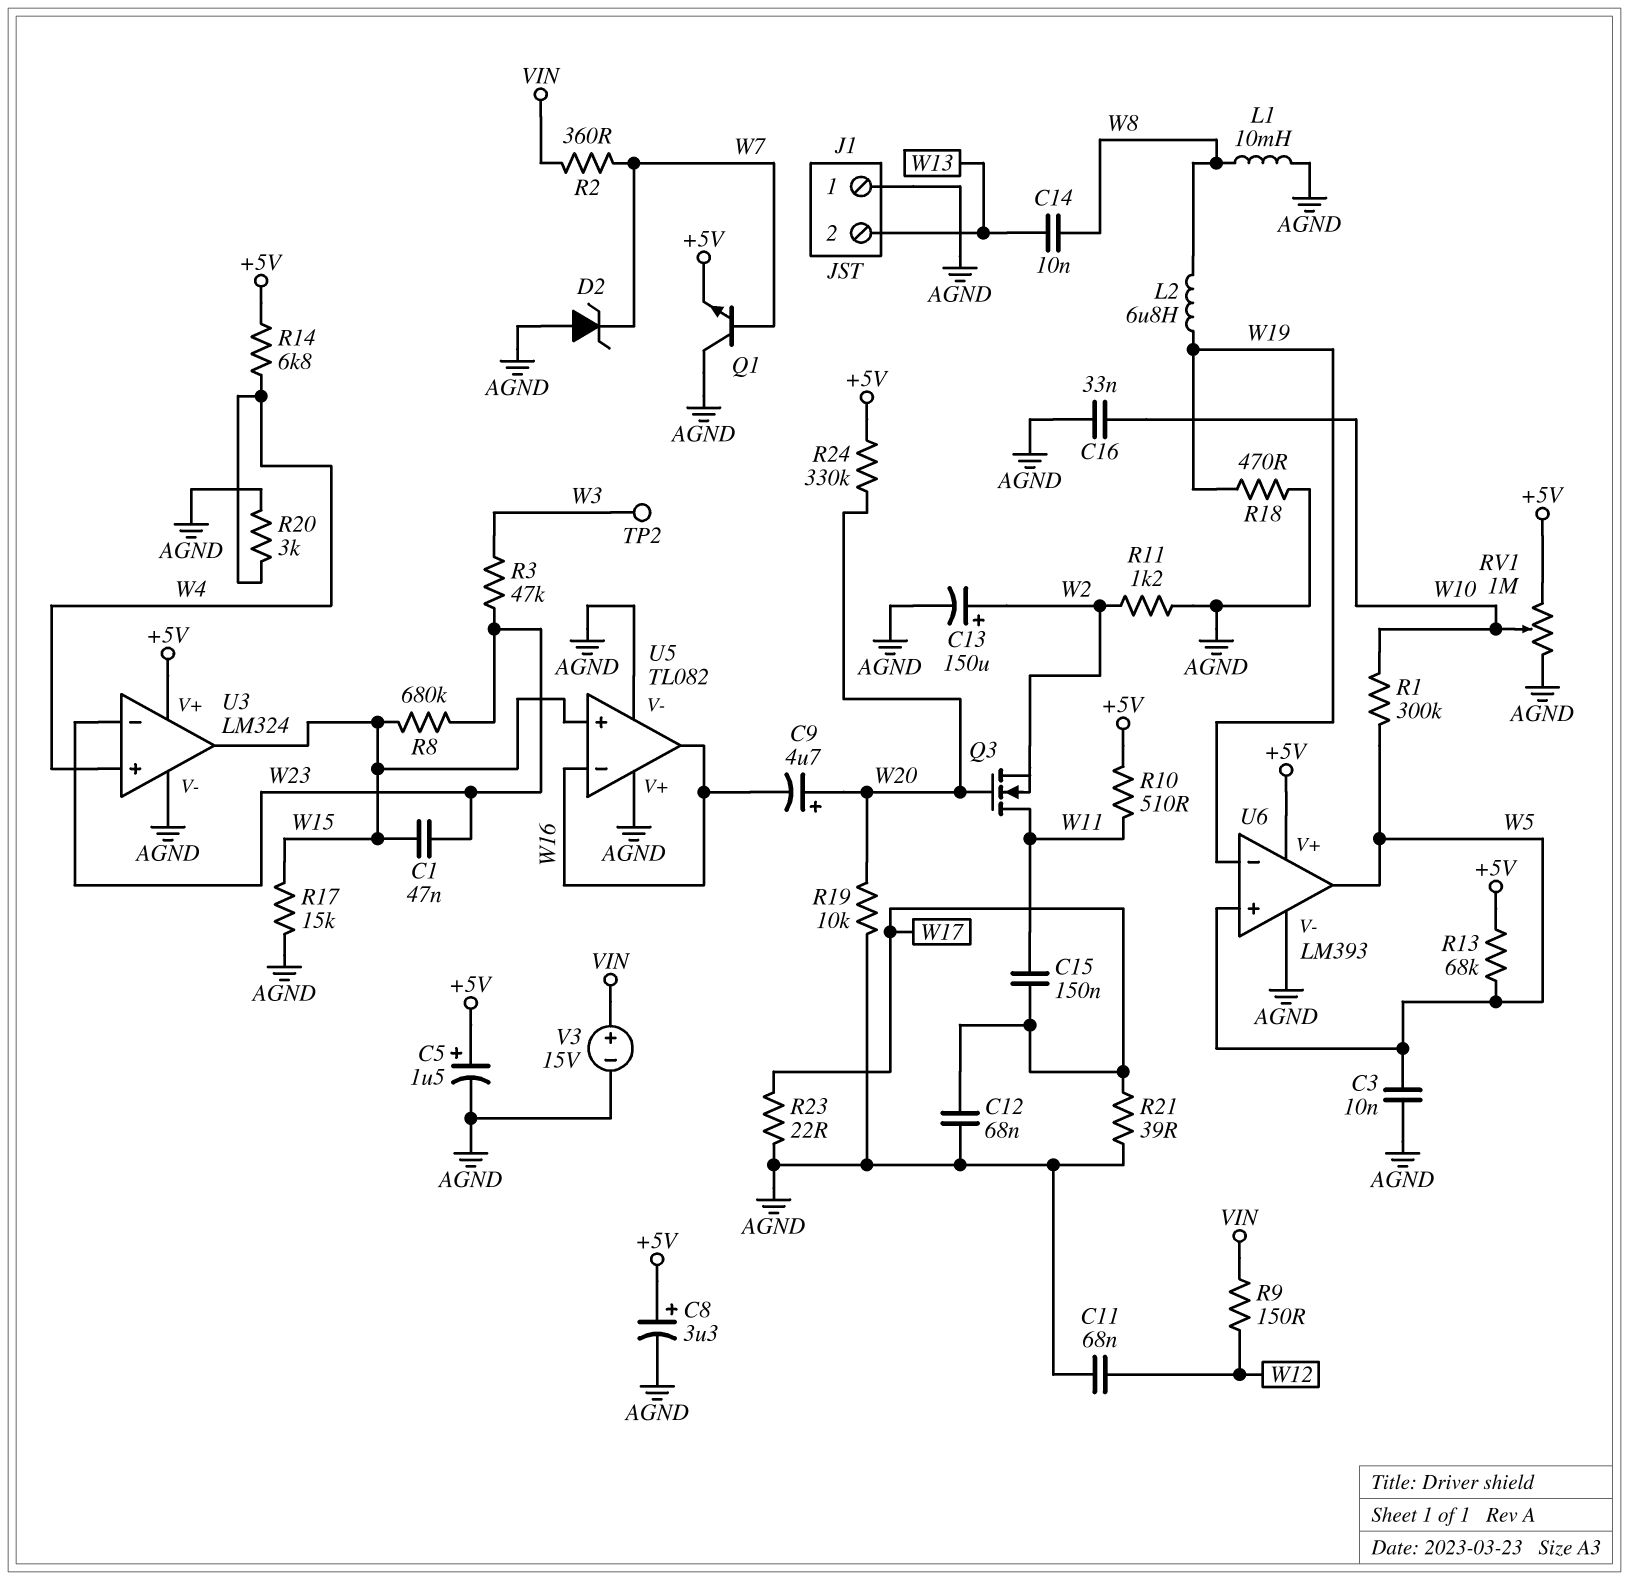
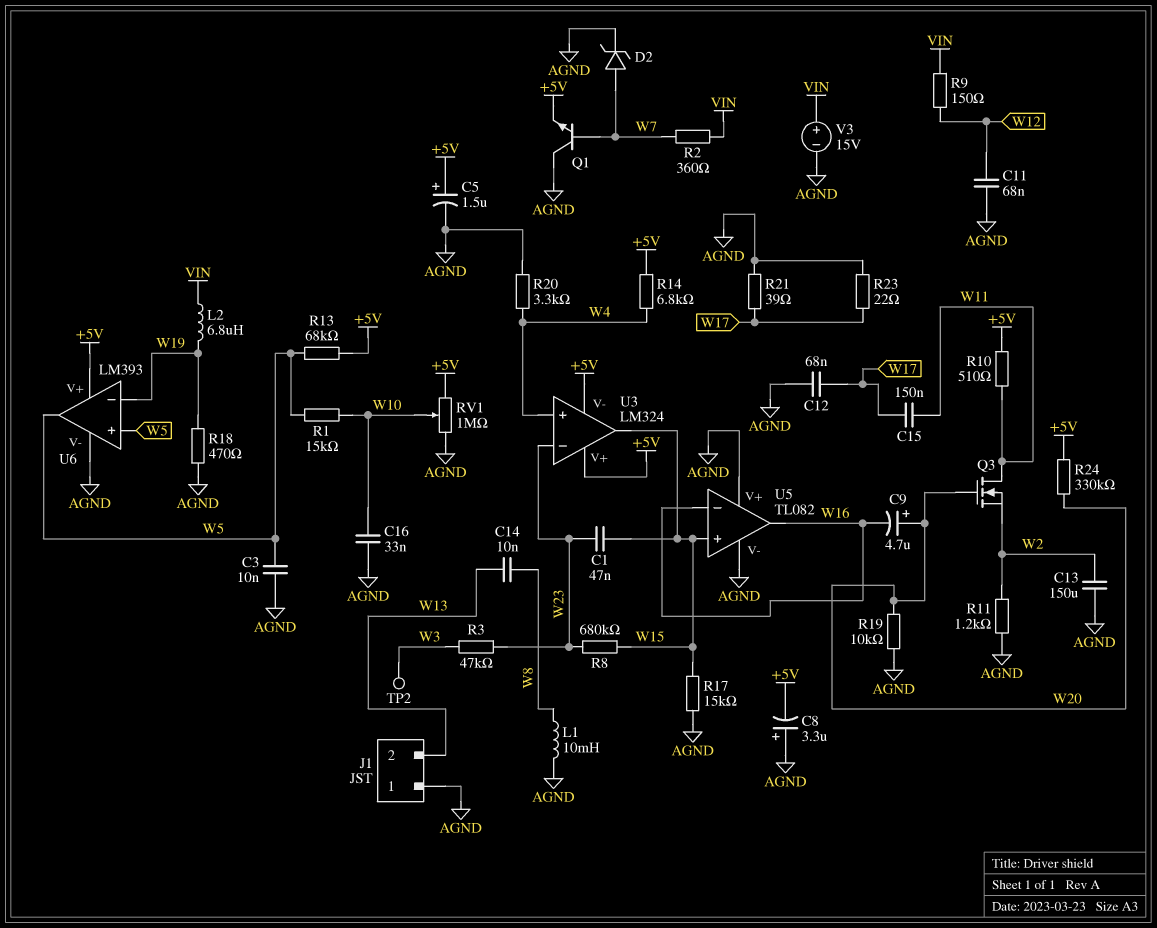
C8: 3.3uF (plus +5V, minus AGND) -> 3.3uF (plus AGND, minus +5V)
C13: 150uF (plus W2, minus AGND) -> 150uF (AGND, W2)
D2: zener (A AGND, K W7) -> zener (A W7, K AGND)
L2: 6.8uH (W8, W19) -> 6.8uH (VIN, W19)
R1: 300k (W5, W10) -> 15k (W5, W10)
R20: 3k (AGND, W4) -> 3.3k (AGND, W4)
U3 pin V-: AGND -> +5V

